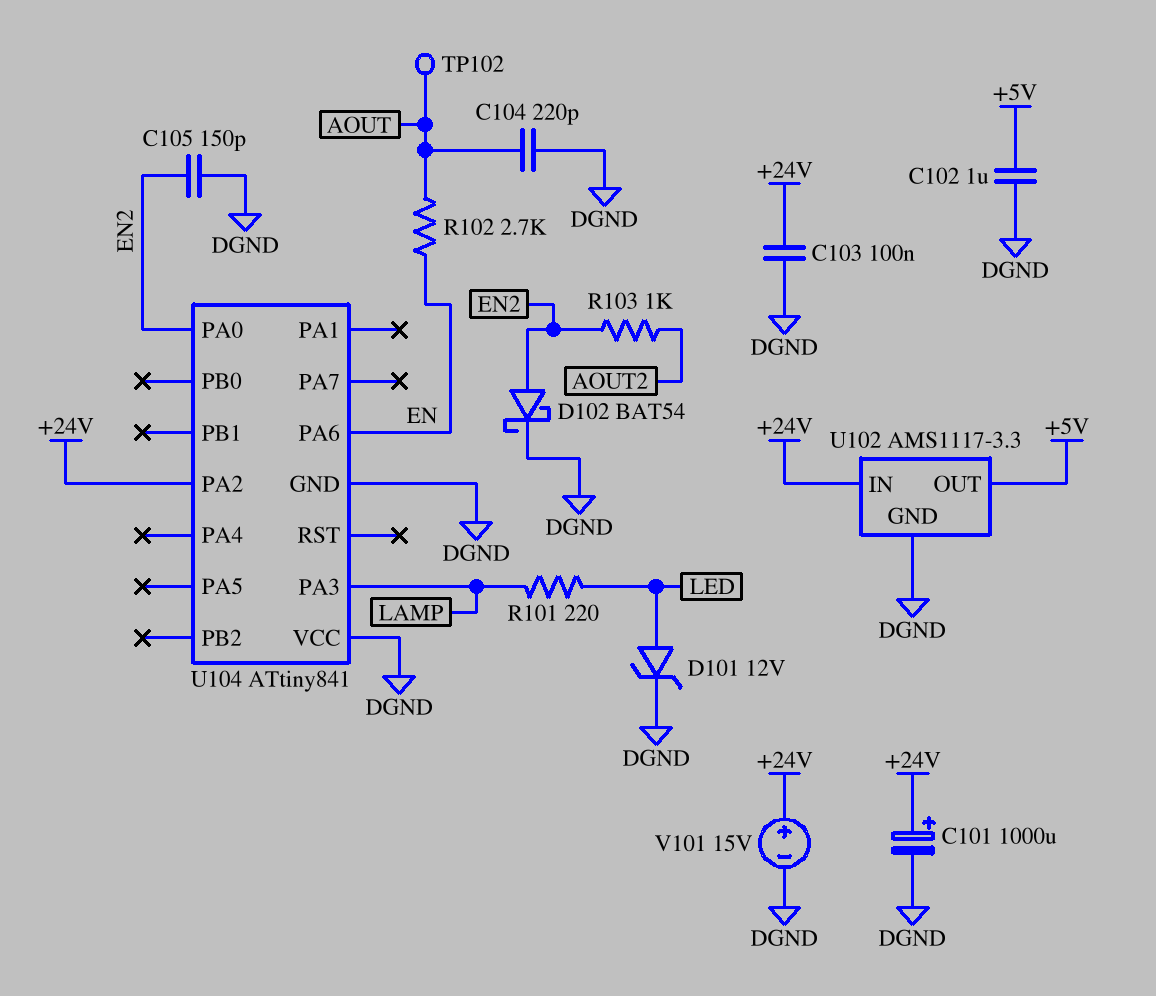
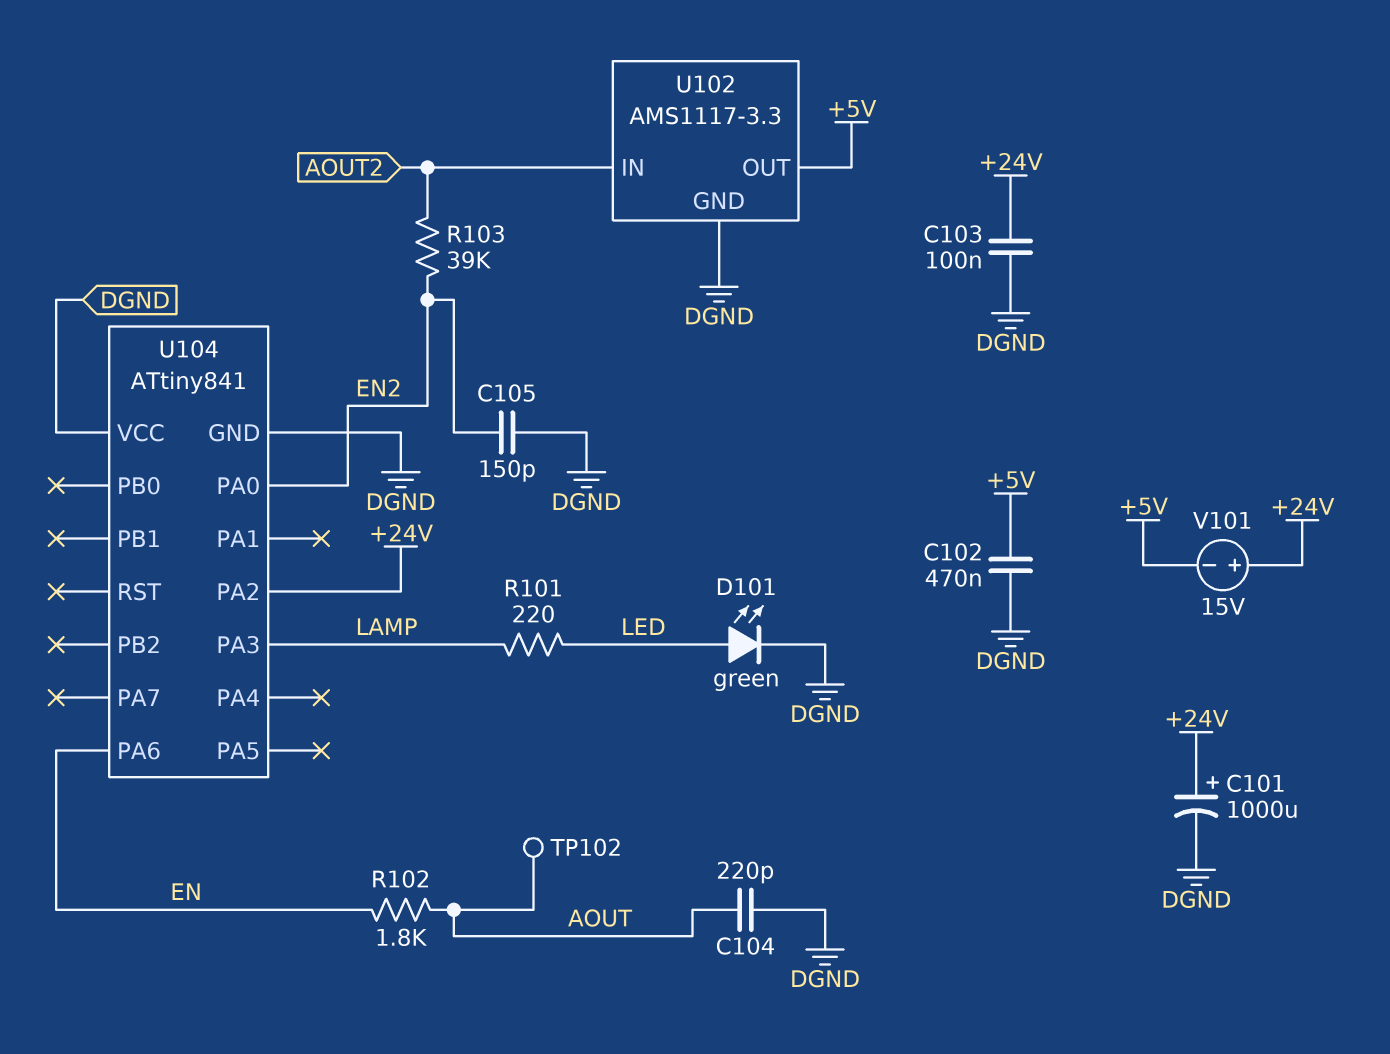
C102: 1uF (+5V, DGND) -> 470nF (+5V, DGND)
D101: zener 12V (A LED, K DGND) -> LED green (A LED, K DGND)
D102: schottky BAT54 (A EN2, K DGND) -> none
R102: 2.7k (AOUT, EN) -> 1.8k (AOUT, EN)
R103: 1k (AOUT2, EN2) -> 39k (AOUT2, EN2)
U102 pin IN: +24V -> AOUT2
V101: 15V (plus +24V, minus DGND) -> 15V (plus +24V, minus +5V)

